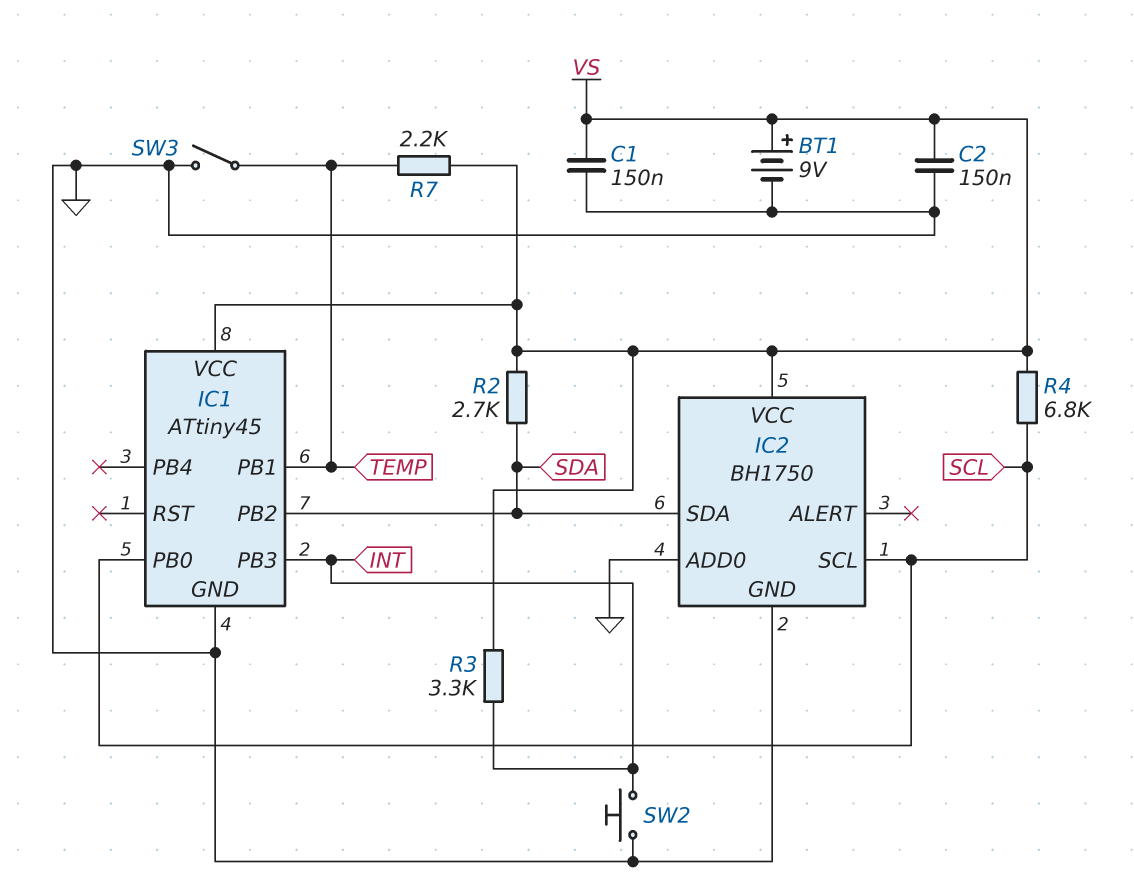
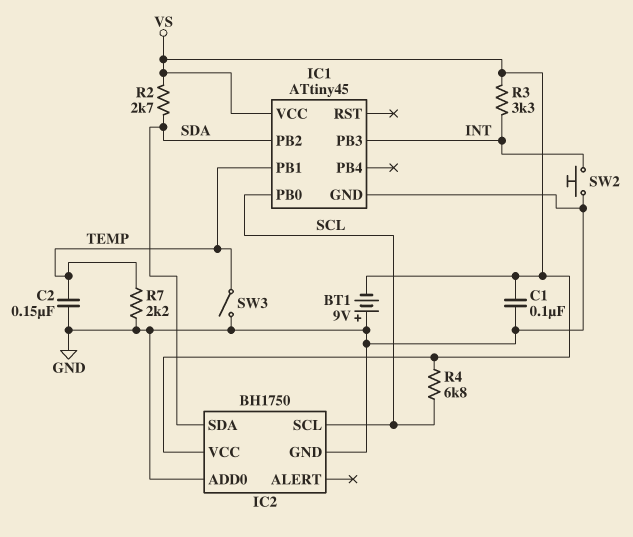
BT1: 9V (plus VS, minus GND) -> 9V (plus GND, minus VS)
C1: 150nF (GND, VS) -> 100nF (GND, VS)
C2: 150nF (GND, VS) -> 150nF (GND, TEMP)
R7: 2.2k (TEMP, VS) -> 2.2k (GND, TEMP)

